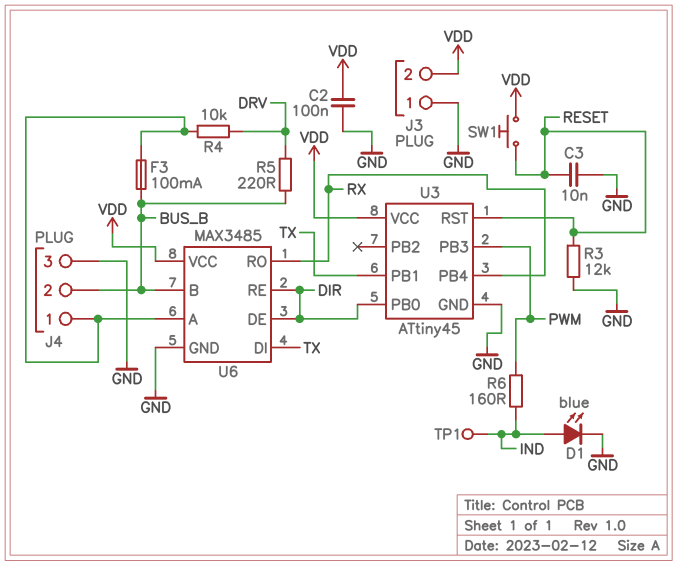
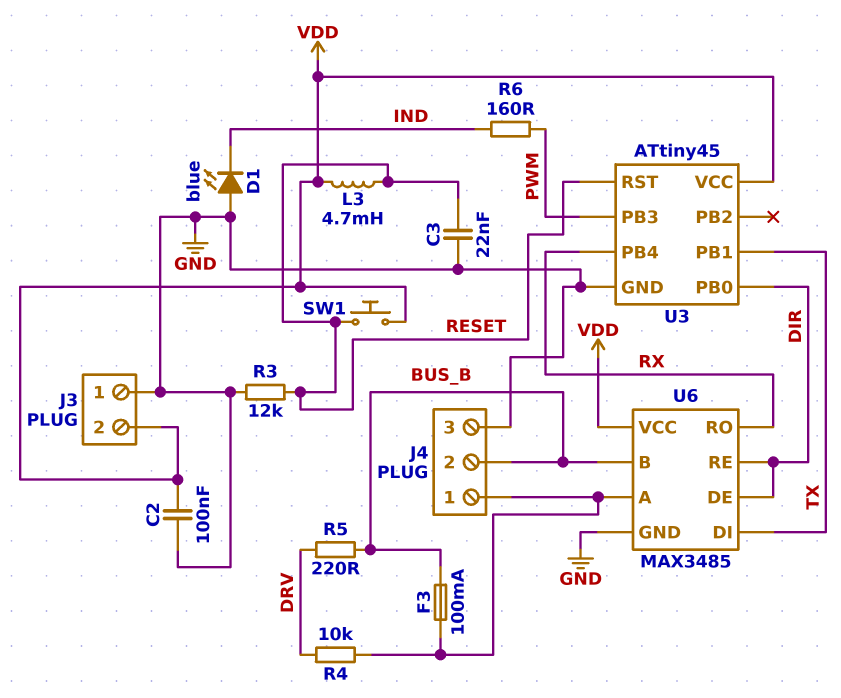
C3: 10nF (GND, RESET) -> 22nF (GND, RESET)
D1: LED blue (A IND, K GND) -> LED blue (A GND, K IND)
L3: none -> 4.7mH (RESET, VDD)
TP1: test point (IND) -> none

